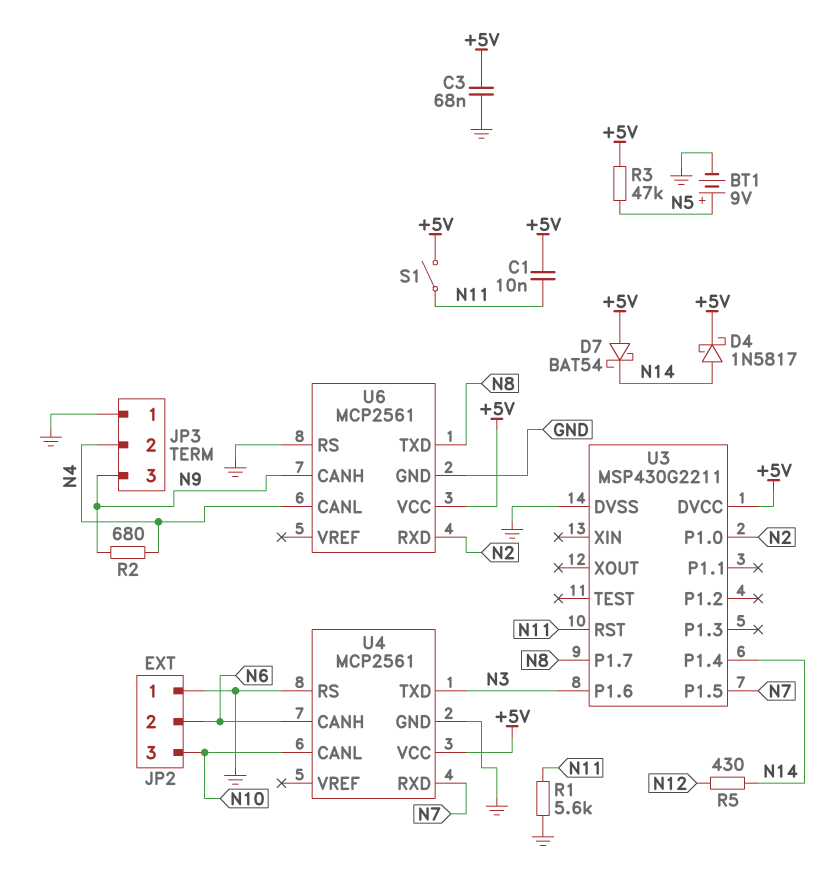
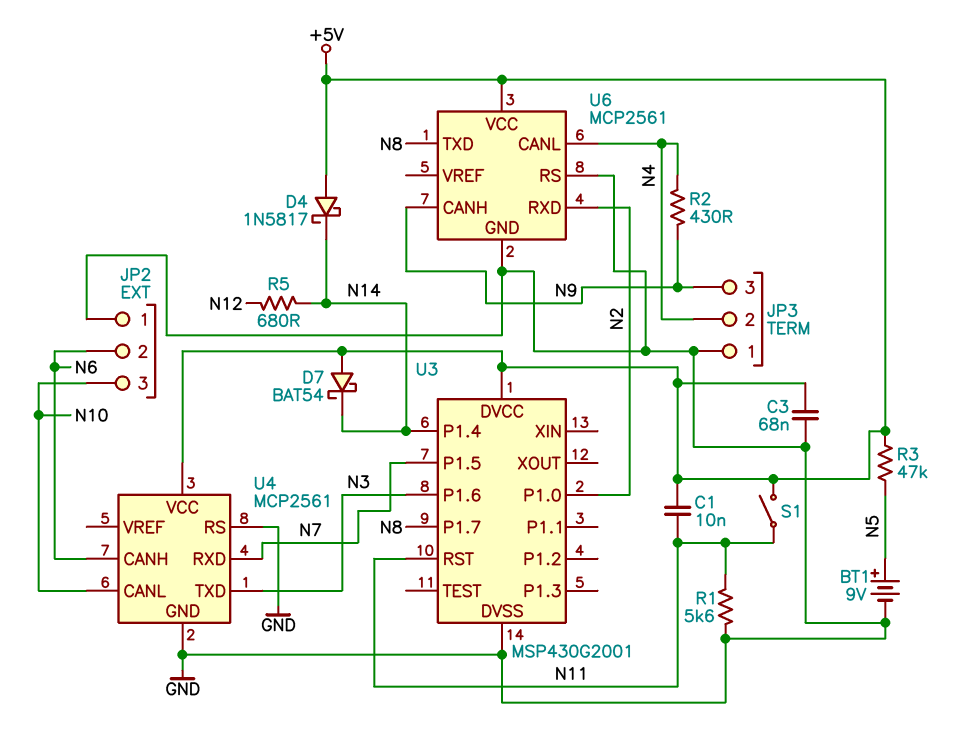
D4: schottky 1N5817 (A N14, K +5V) -> schottky 1N5817 (A +5V, K N14)
R2: 680 (N4, N9) -> 430 (N4, N9)
R5: 430 (N12, N14) -> 680 (N12, N14)
U3: MSP430G2211 -> MSP430G2001

